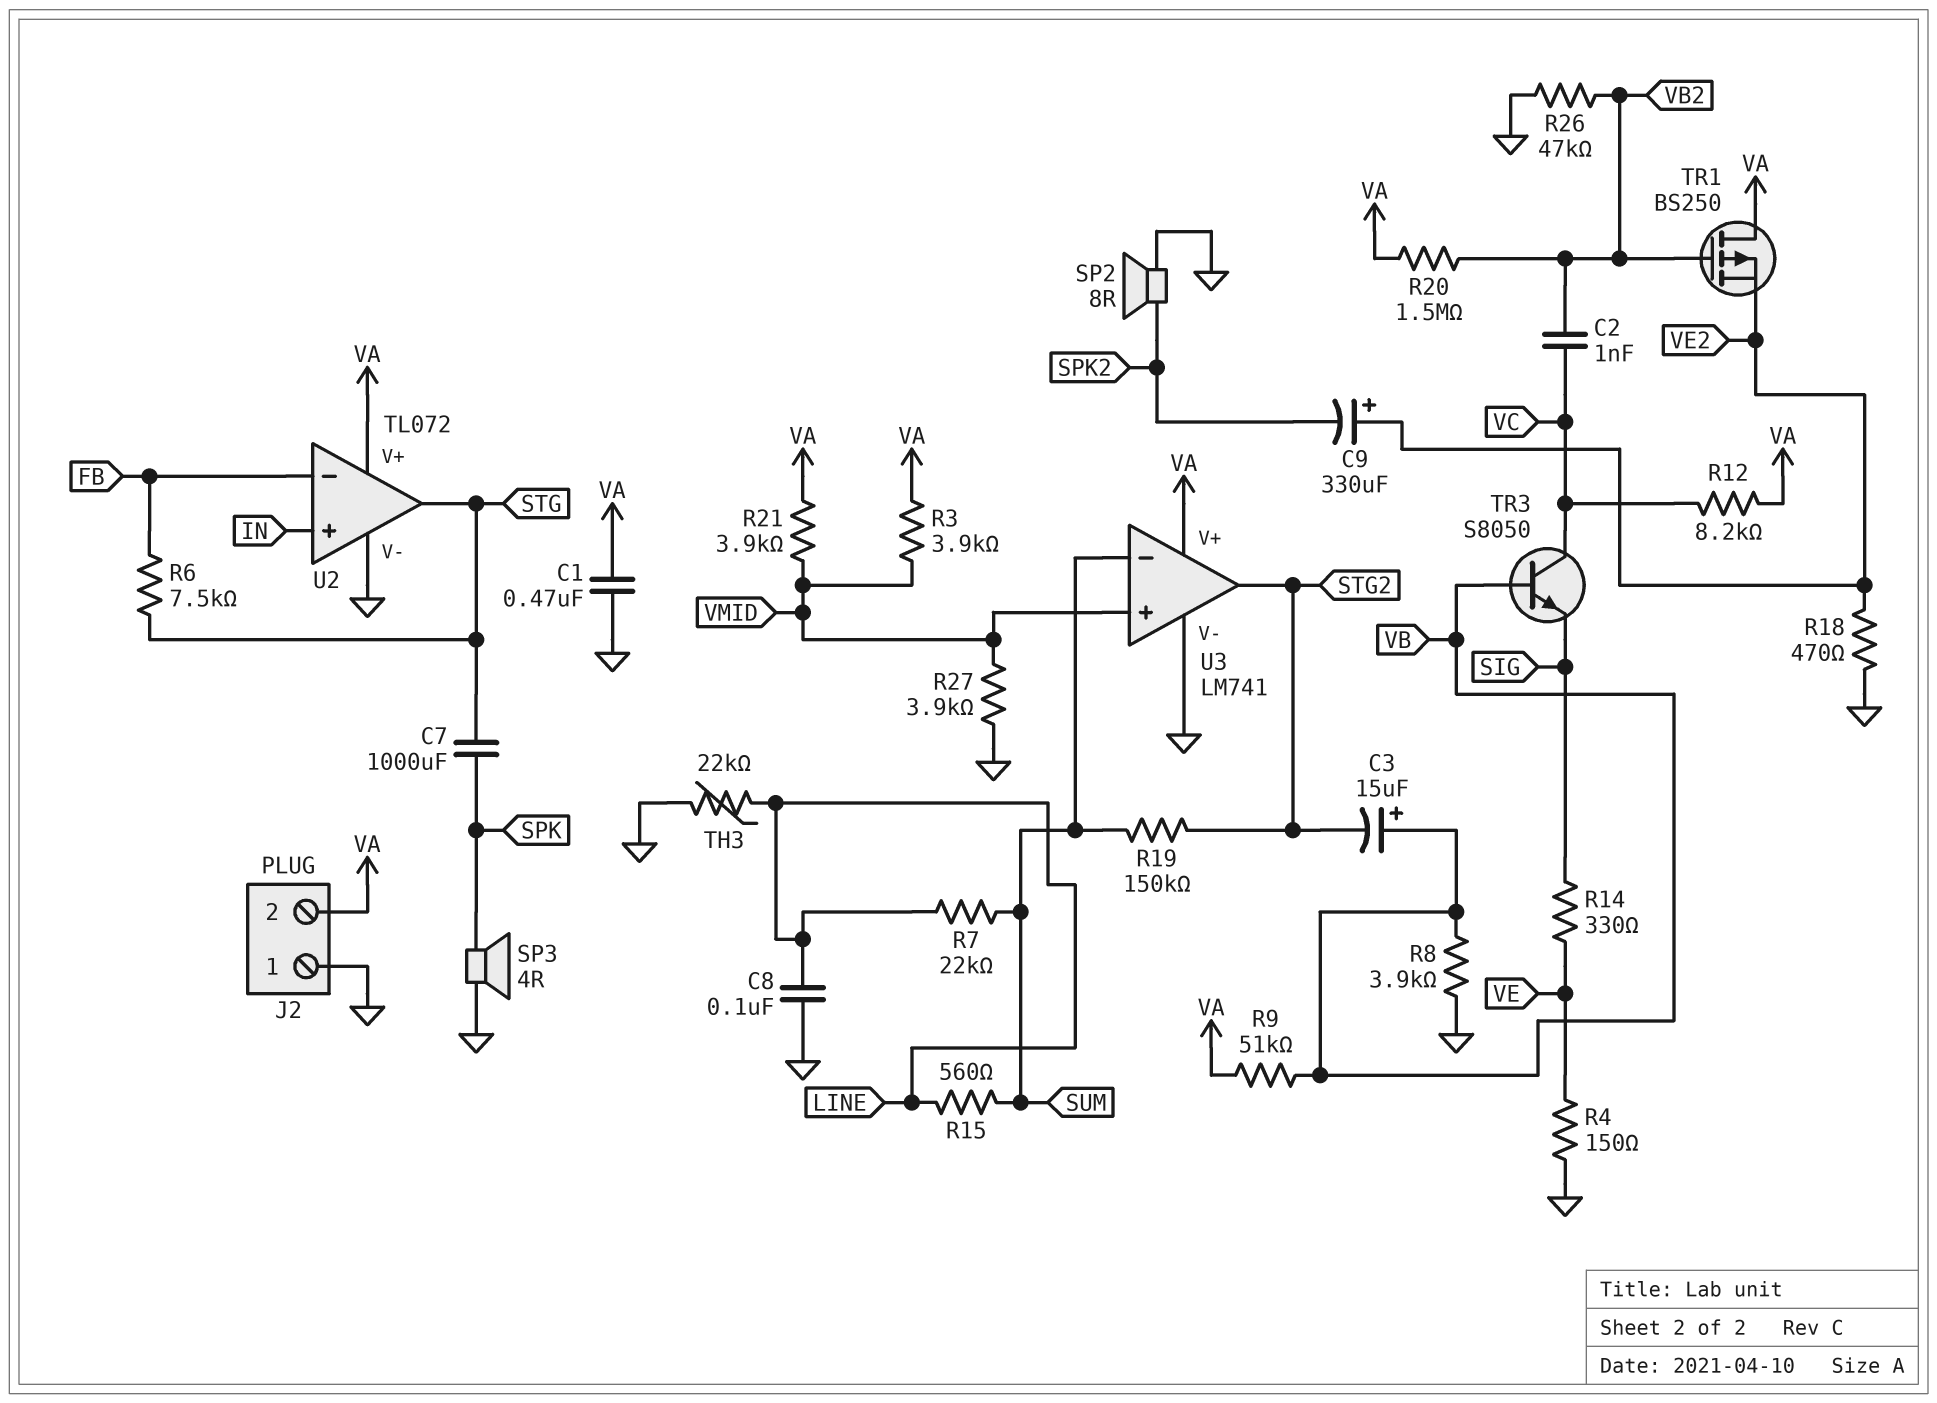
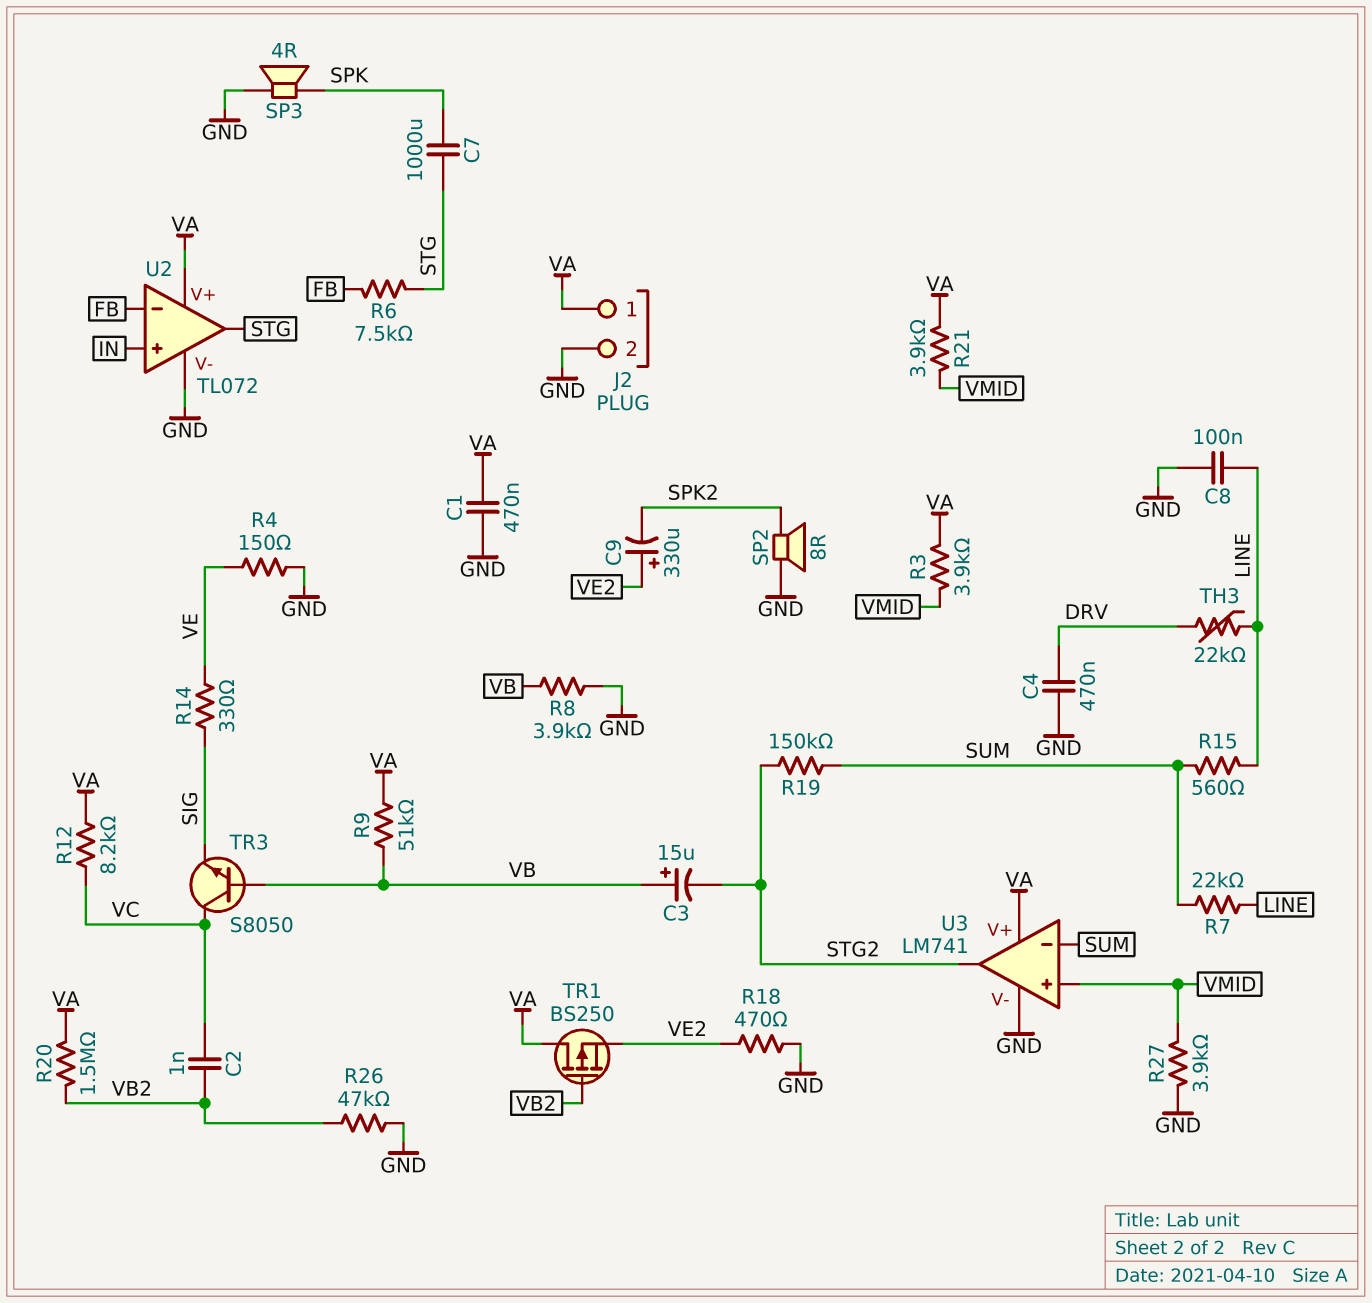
C4: none -> 470nF (DRV, GND)
J2 pin 1: GND -> VA
J2 pin 2: VA -> GND
TH3: 22k (GND, LINE) -> 22k (DRV, LINE)

